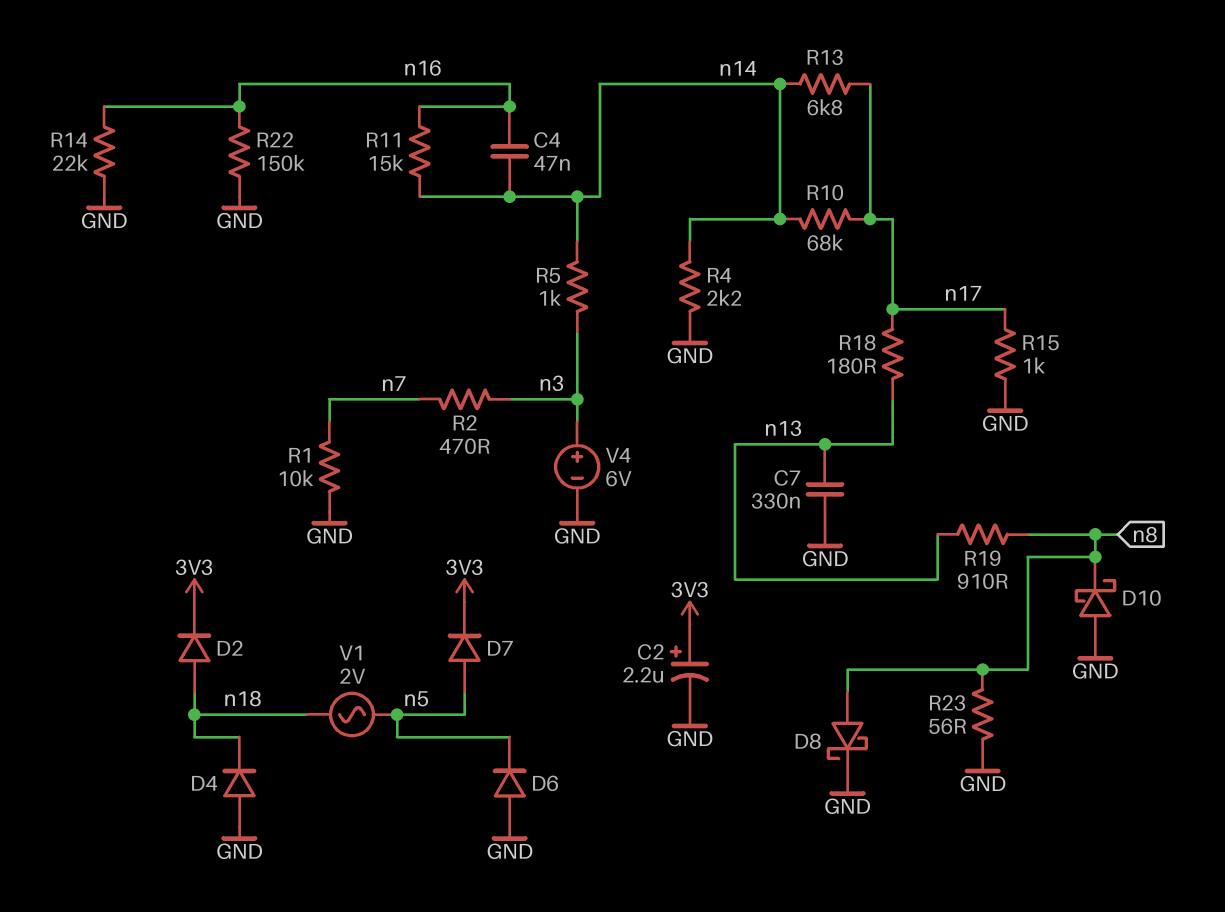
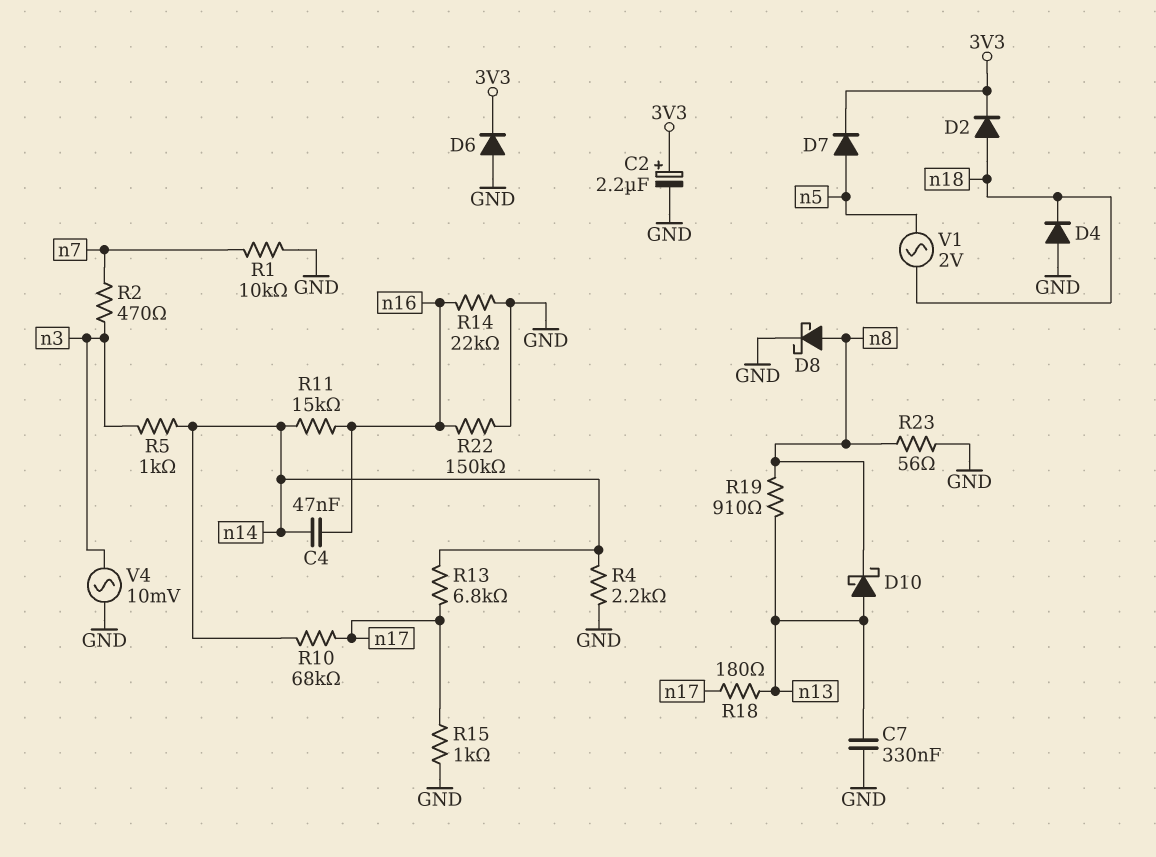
D6: diode (A GND, K n5) -> diode (A GND, K 3V3)
D10: schottky (A GND, K n8) -> schottky (A n13, K n8)
V4: 6V (plus n3, minus GND) -> AC 10mV (GND, n3)

